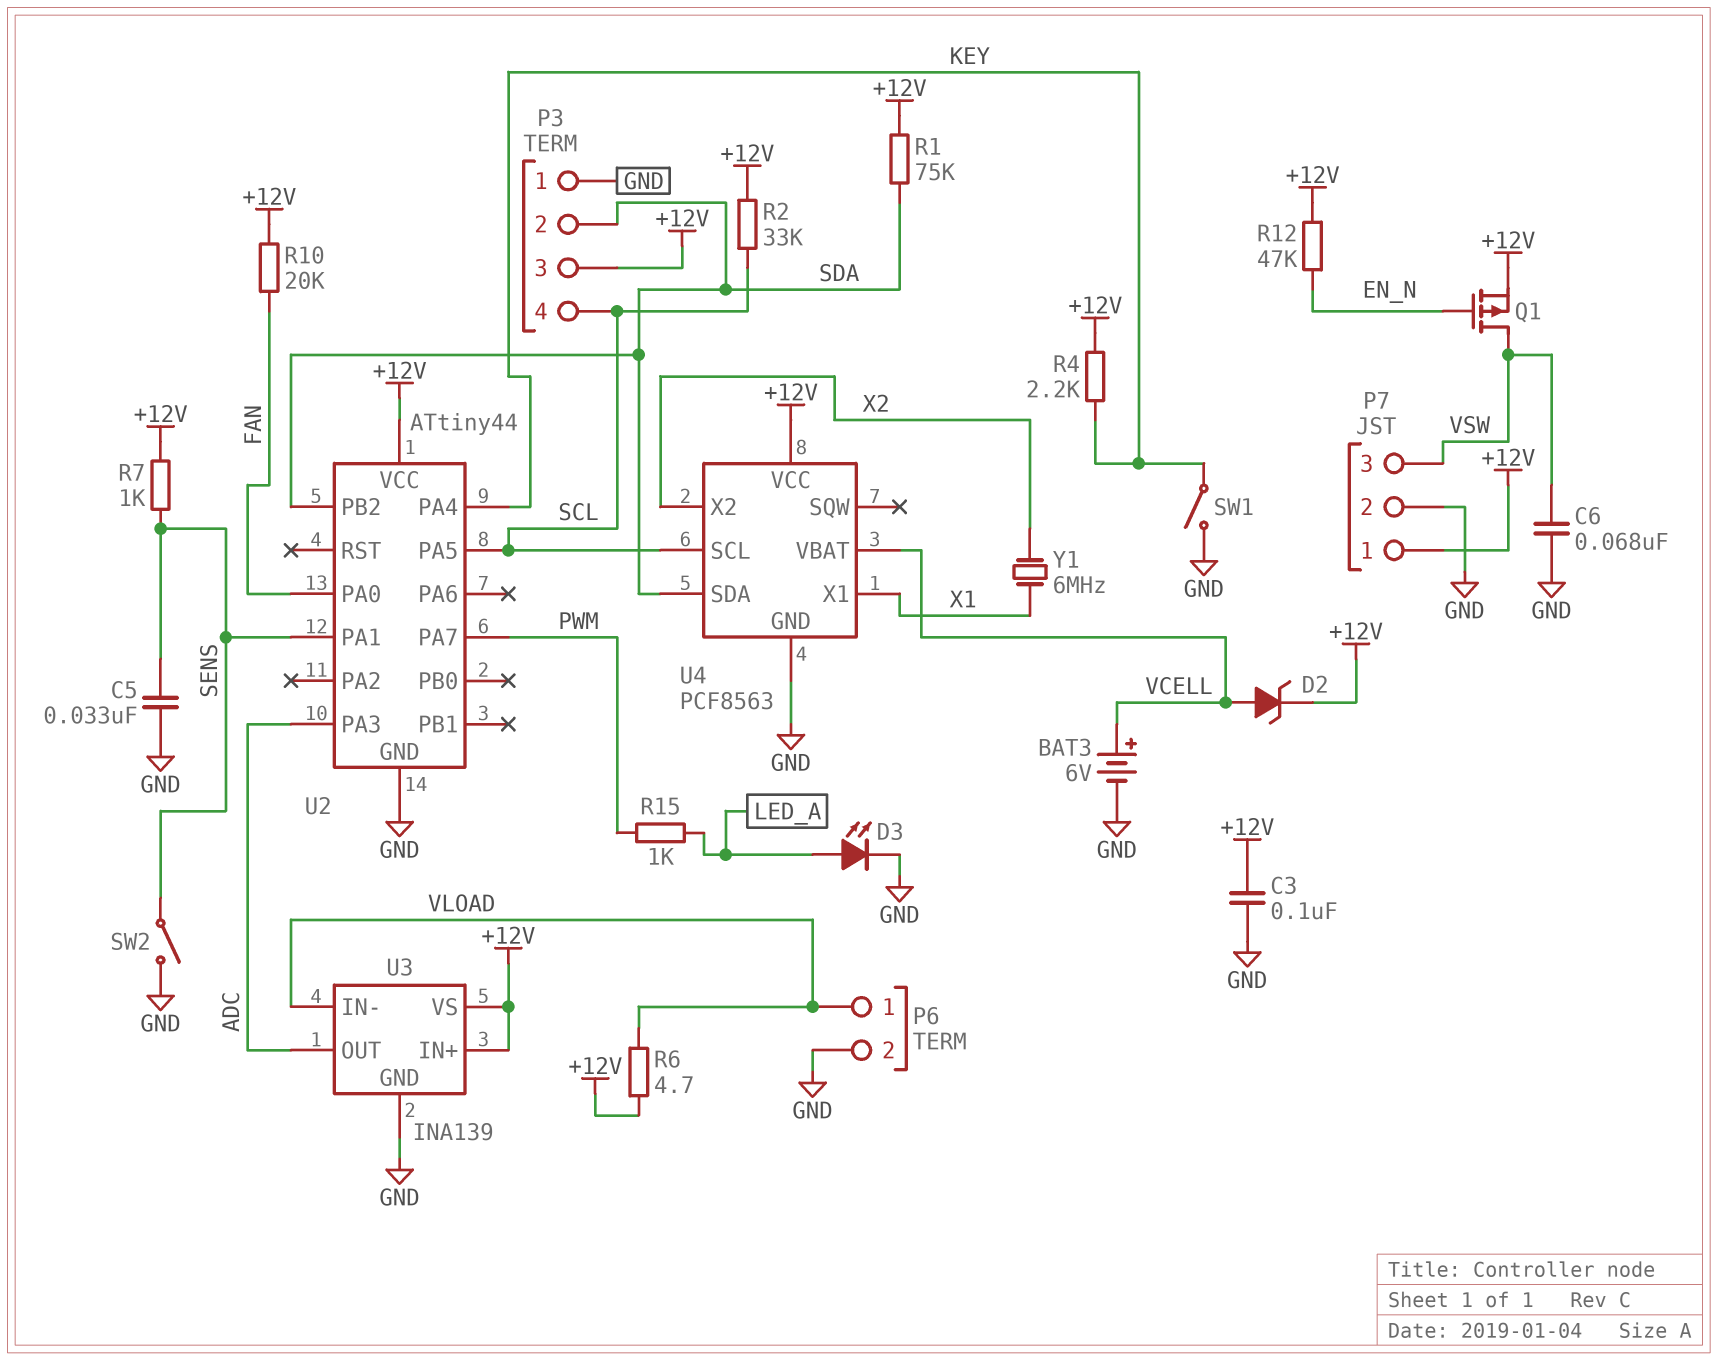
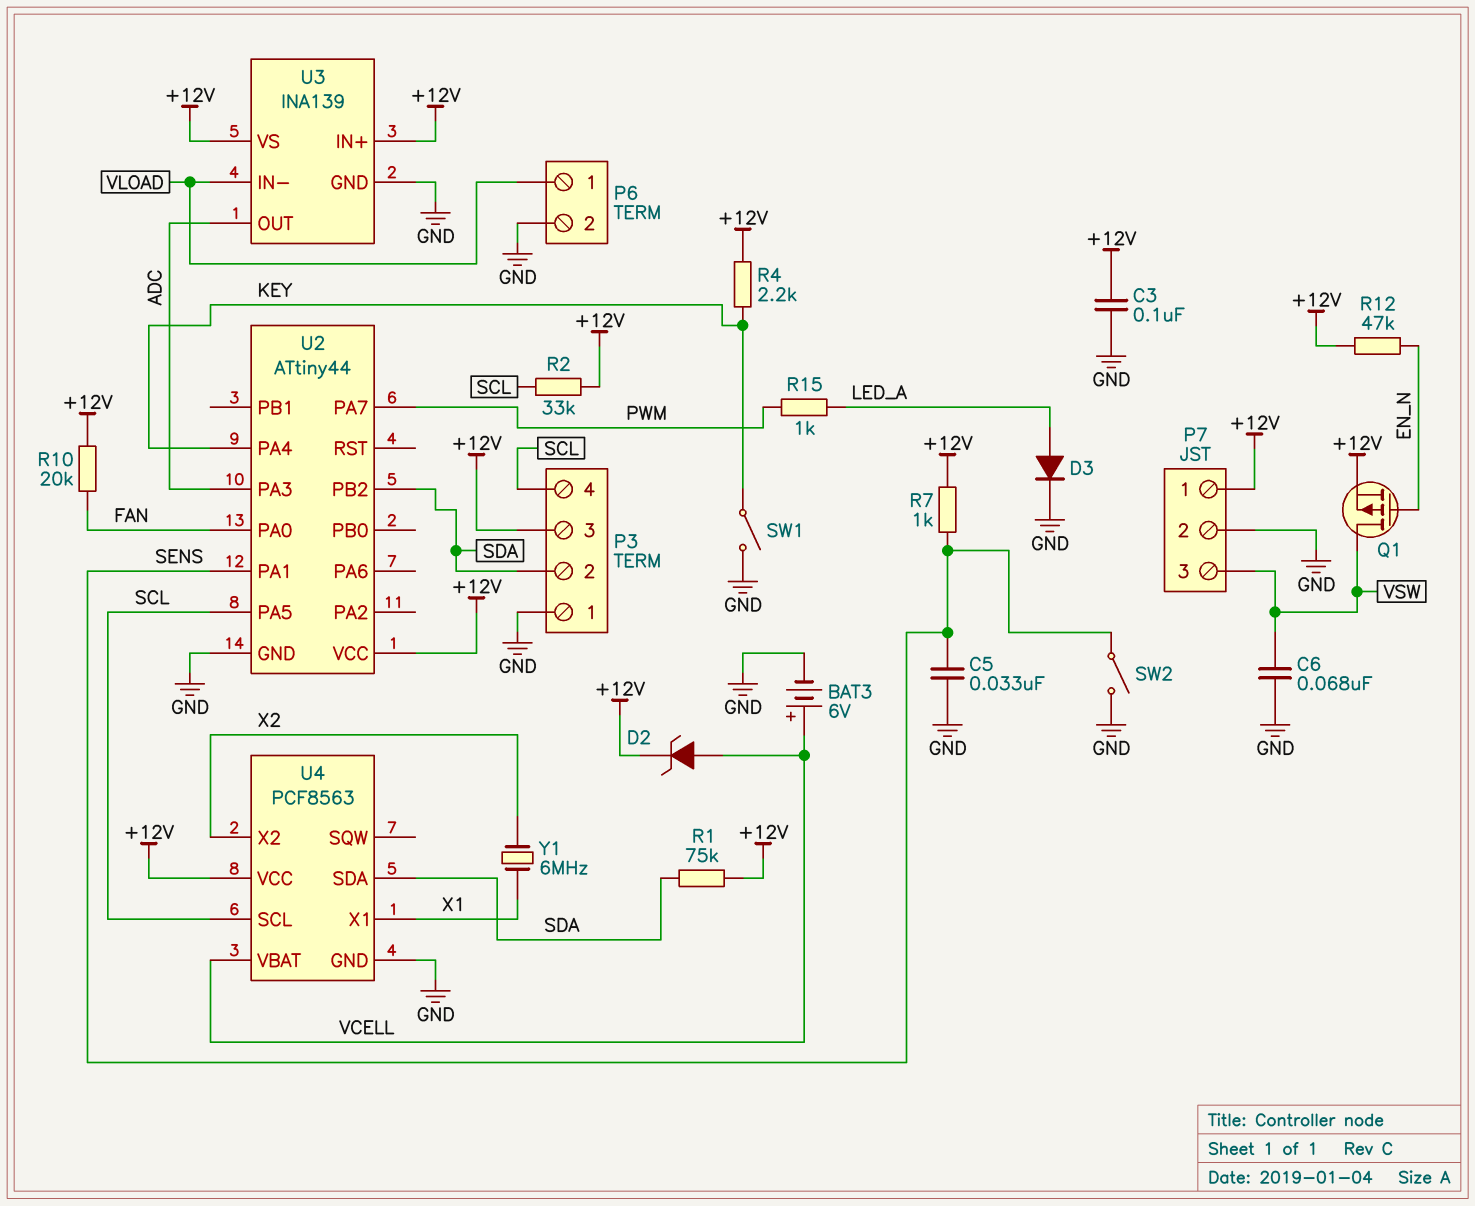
D3: LED (A LED_A, K GND) -> diode (A LED_A, K GND)
R6: 4.7 (+12V, VLOAD) -> none

